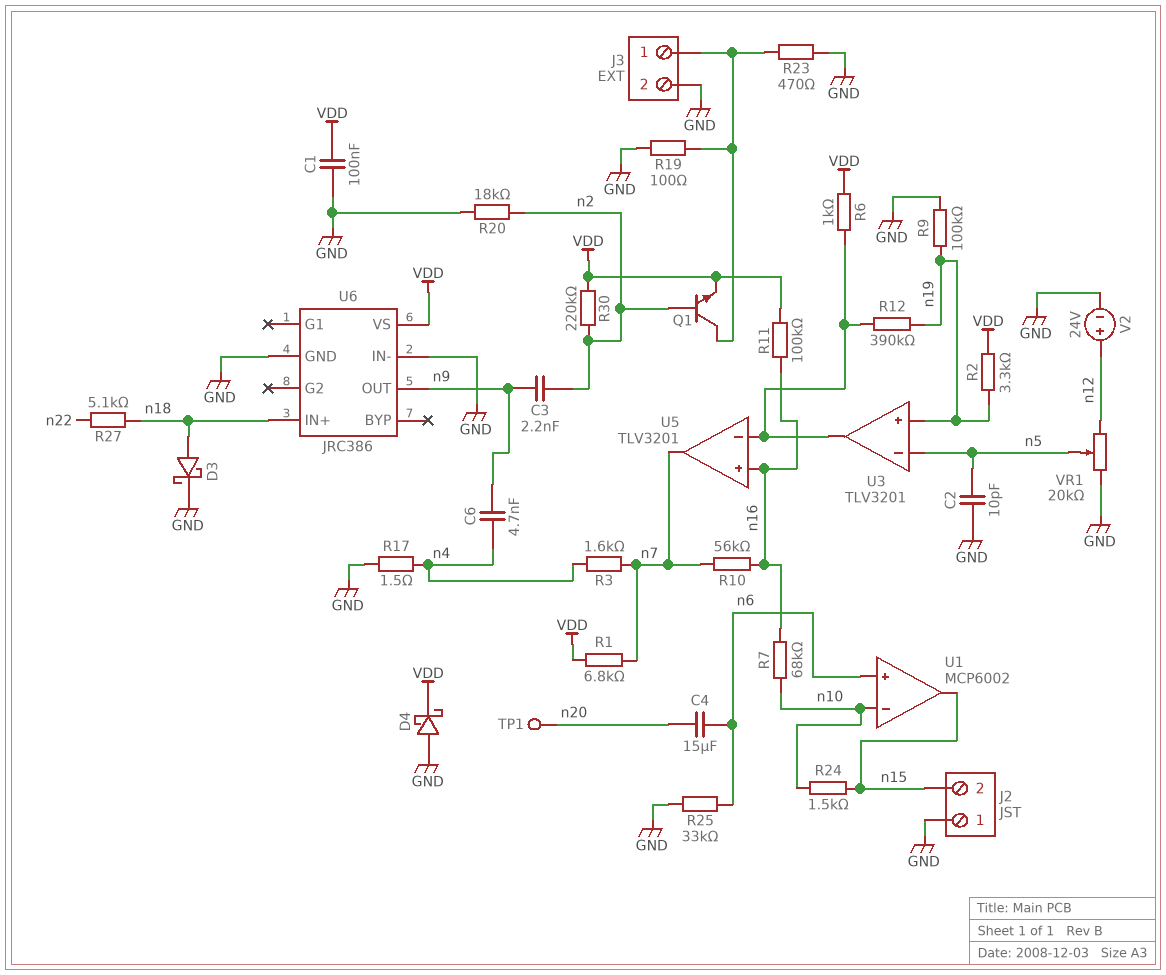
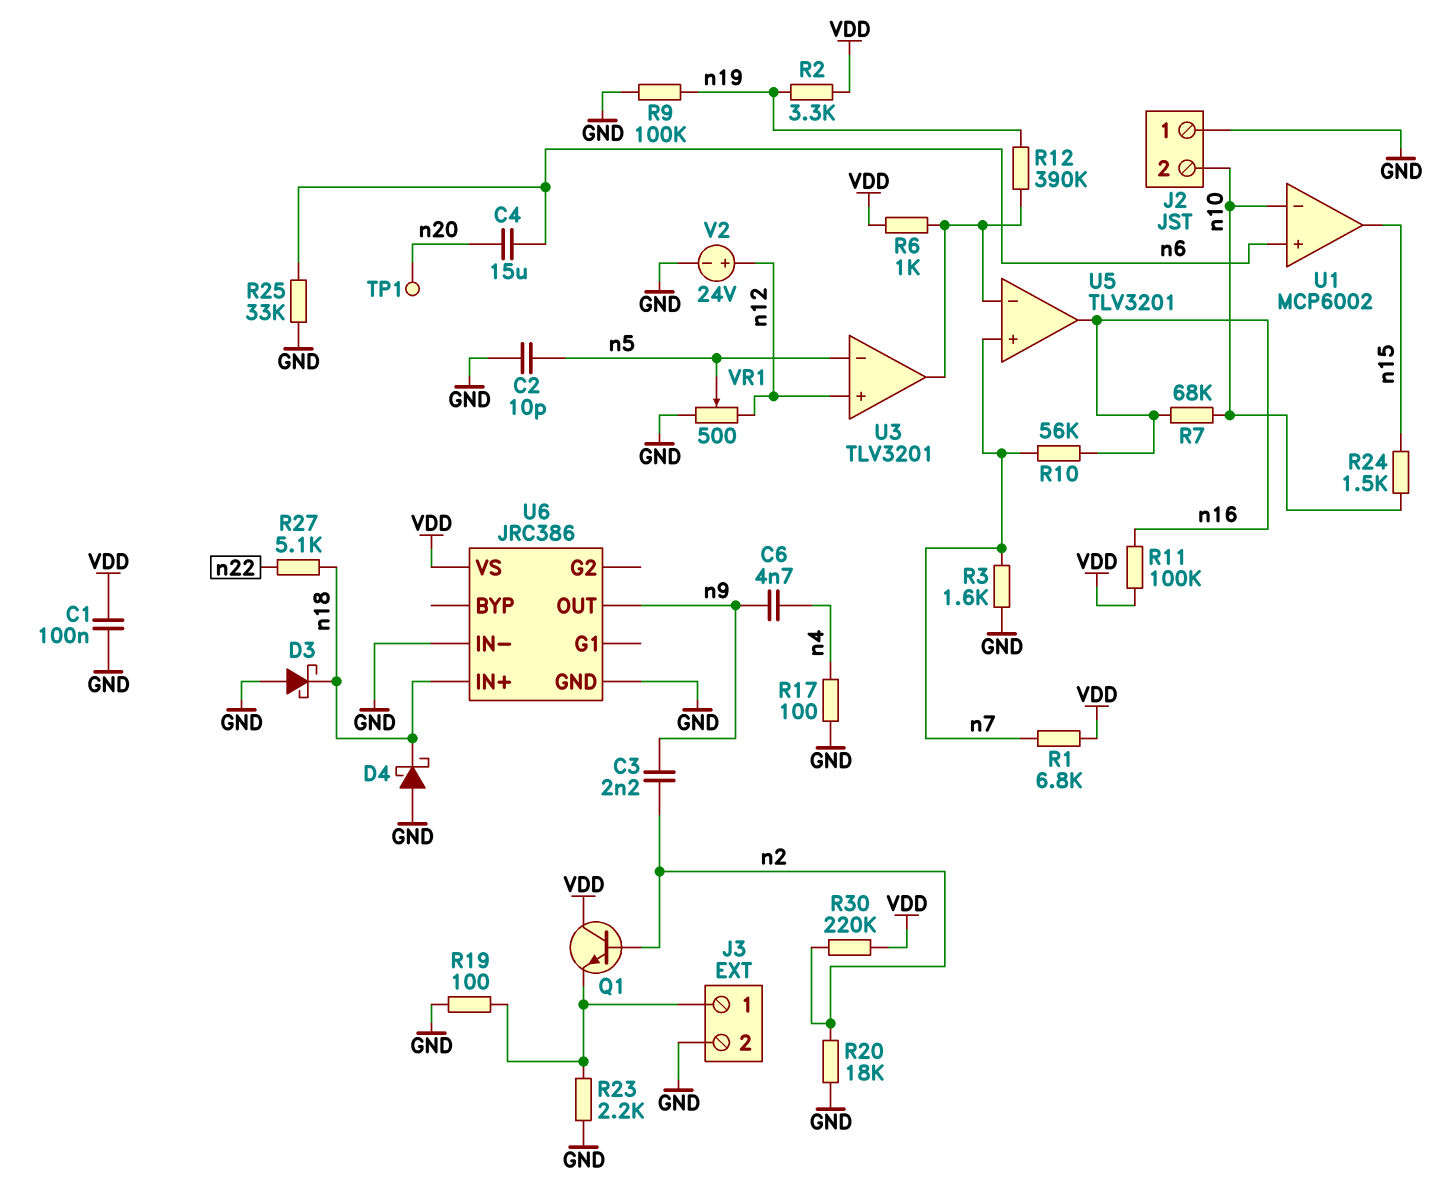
D3: schottky (A n18, K GND) -> schottky (A GND, K n18)
D4: schottky (A GND, K VDD) -> schottky (A GND, K n18)
J2 pin 2: n15 -> n10
Q1: NPN (B n2, C J3/1, E VDD) -> NPN (B n2, C VDD, E J3/1)
R3: 1.6k (n4, n7) -> 1.6k (GND, n7)
R17: 1.5 (GND, n4) -> 100 (GND, n4)
R23: 470 (GND, J3/1) -> 2.2k (GND, J3/1)
U3 pin in+: n19 -> n12
U5 pin in+: n16 -> n7
U5 pin out: n7 -> n16
VR1: 20k (GND, n12, wiper n5) -> 500 (GND, n12, wiper n5)

